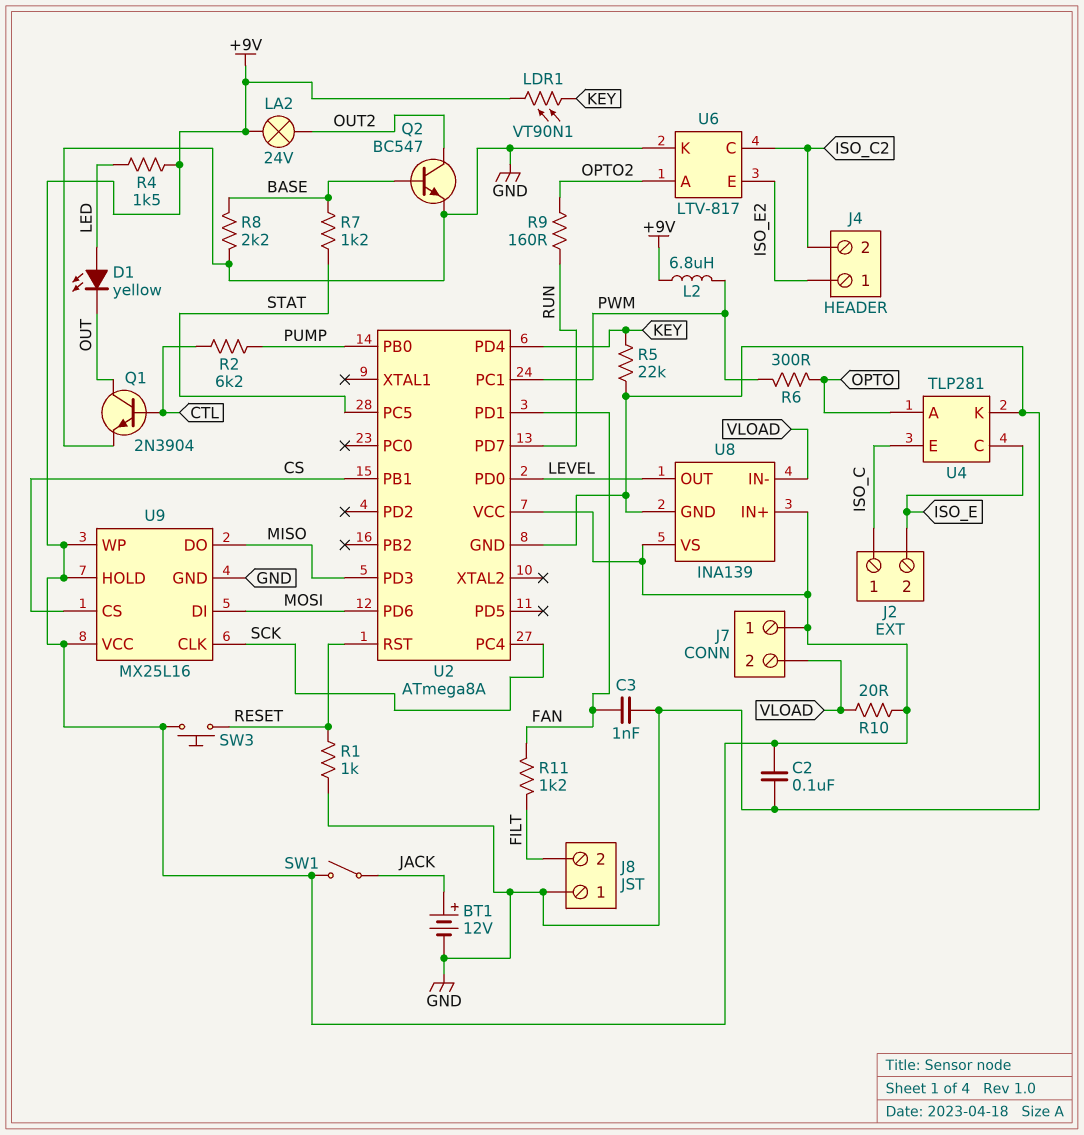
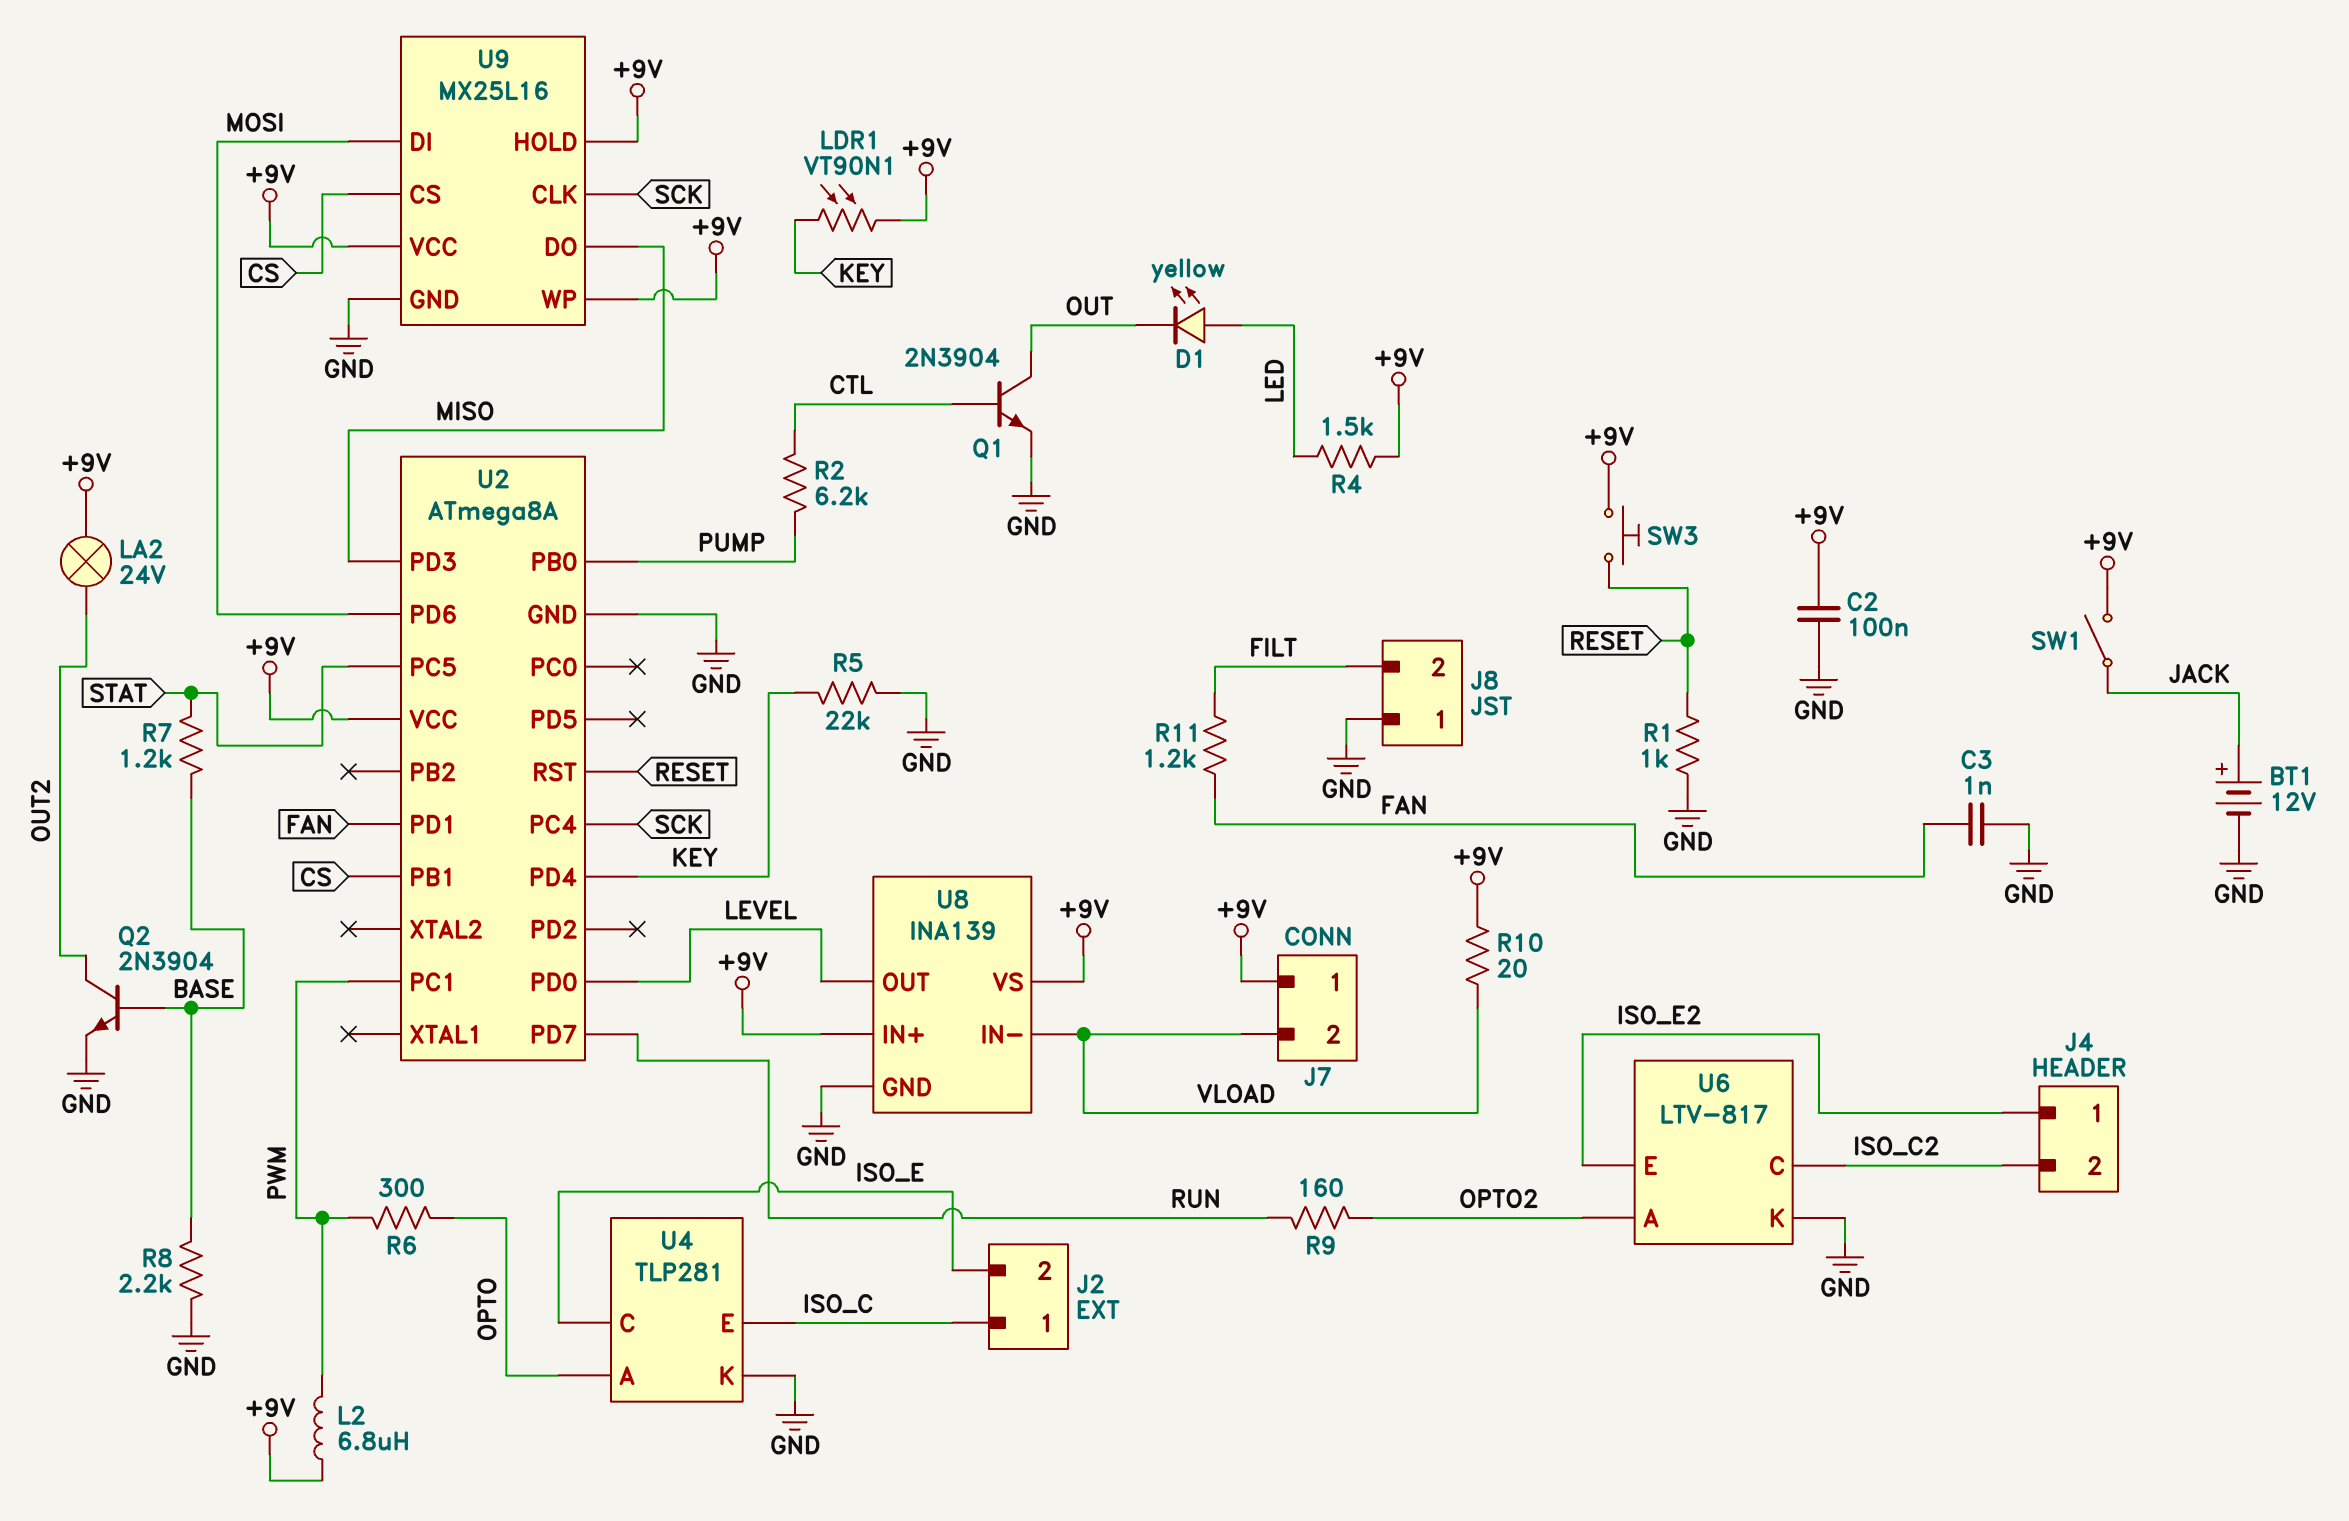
Q2: NPN BC547 (B BASE, C OUT2, E GND) -> NPN 2N3904 (B BASE, C OUT2, E GND)

